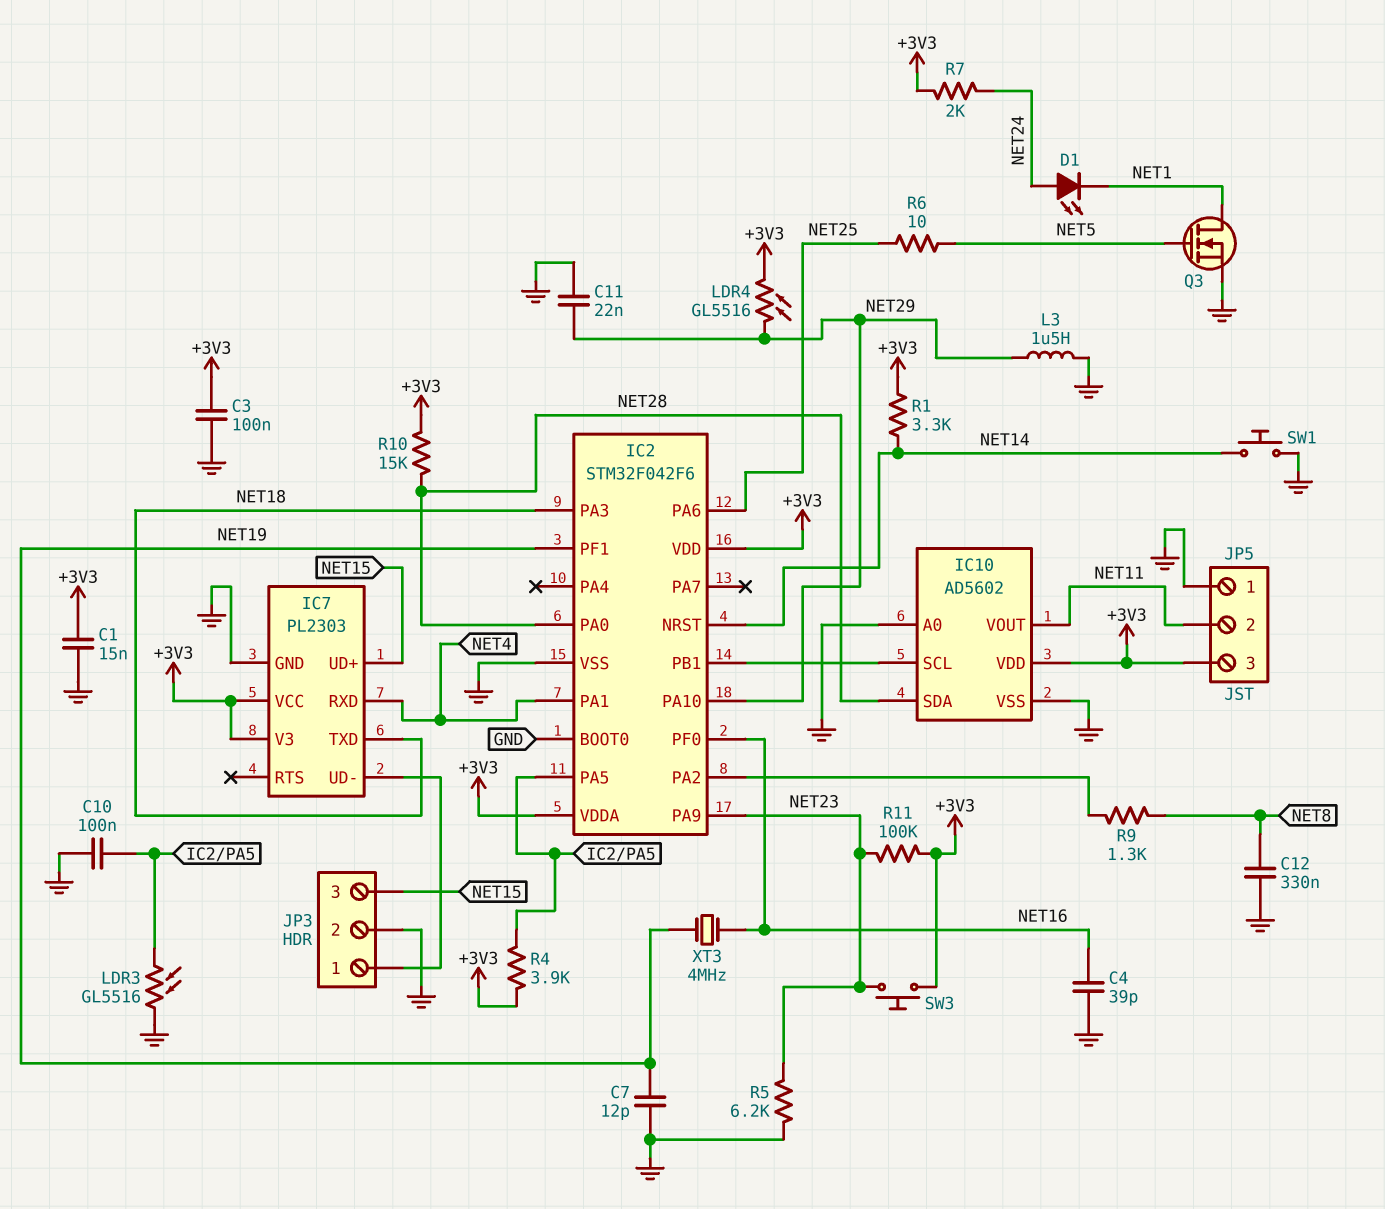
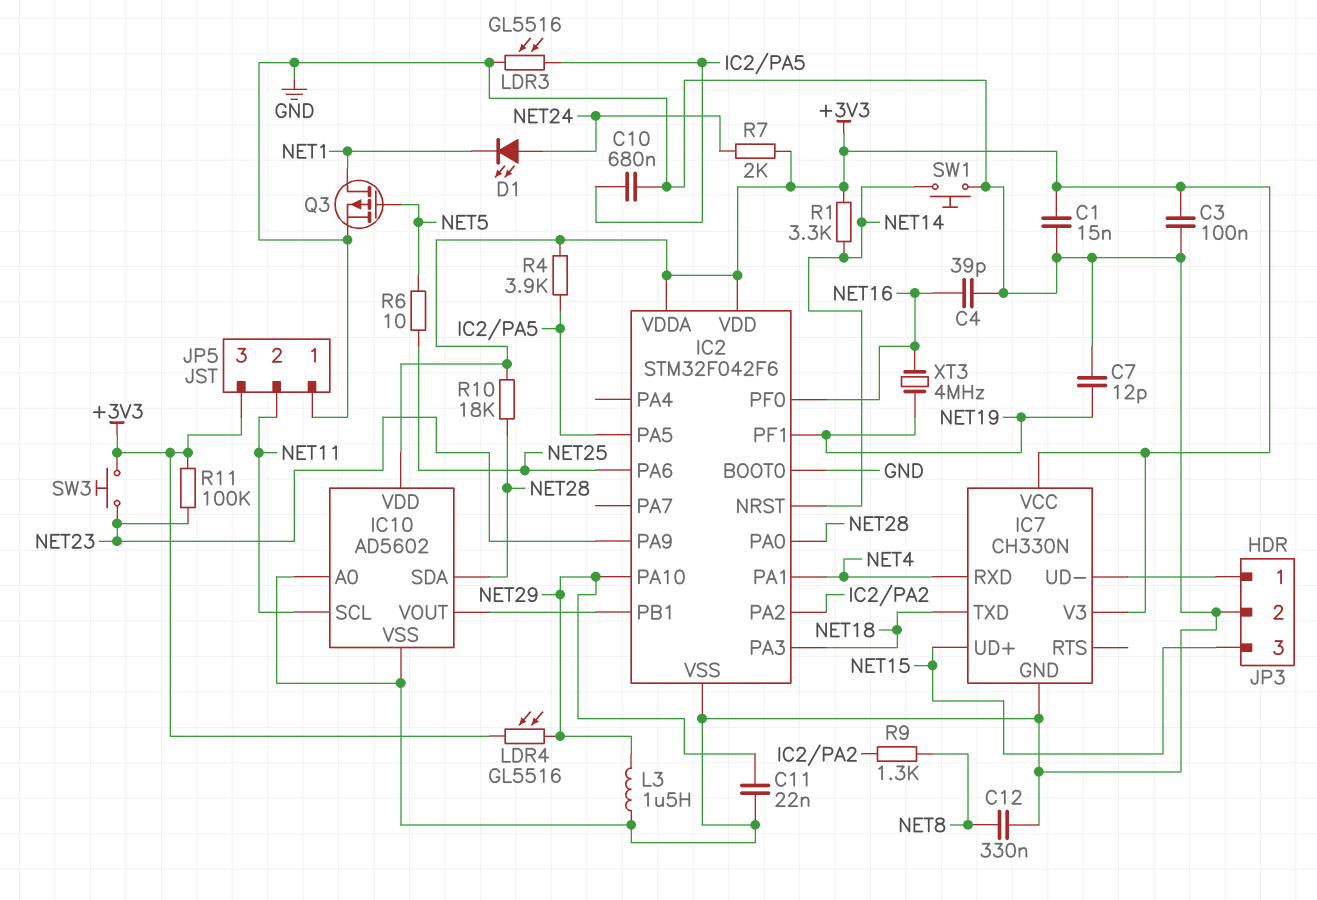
C10: 100nF (GND, IC2/PA5) -> 680nF (GND, IC2/PA5)
IC7: PL2303 -> CH330N
IC10 pin SCL: IC2/PB1 -> NET11
IC10 pin VOUT: NET11 -> IC2/PB1
Q3: NMOS (G NET5, D NET1, S GND) -> PMOS (G NET5, D NET1, S GND)
R5: 6.2k (GND, NET23) -> none
R10: 15k (+3V3, NET28) -> 18k (+3V3, NET28)

